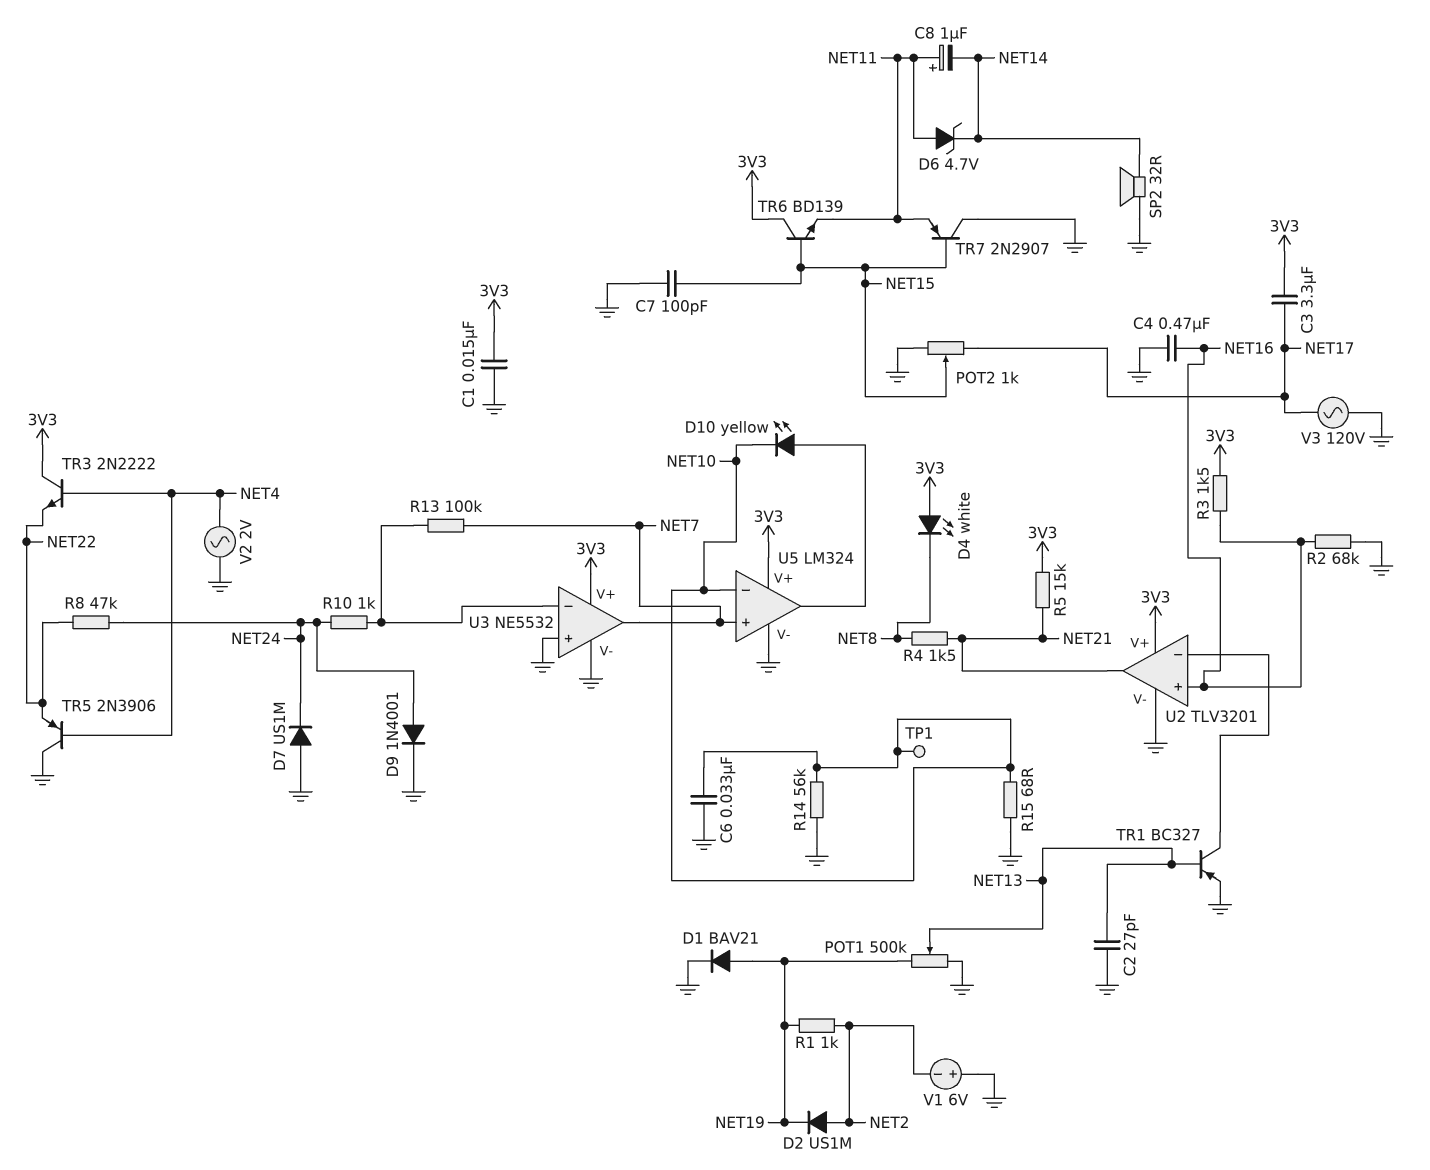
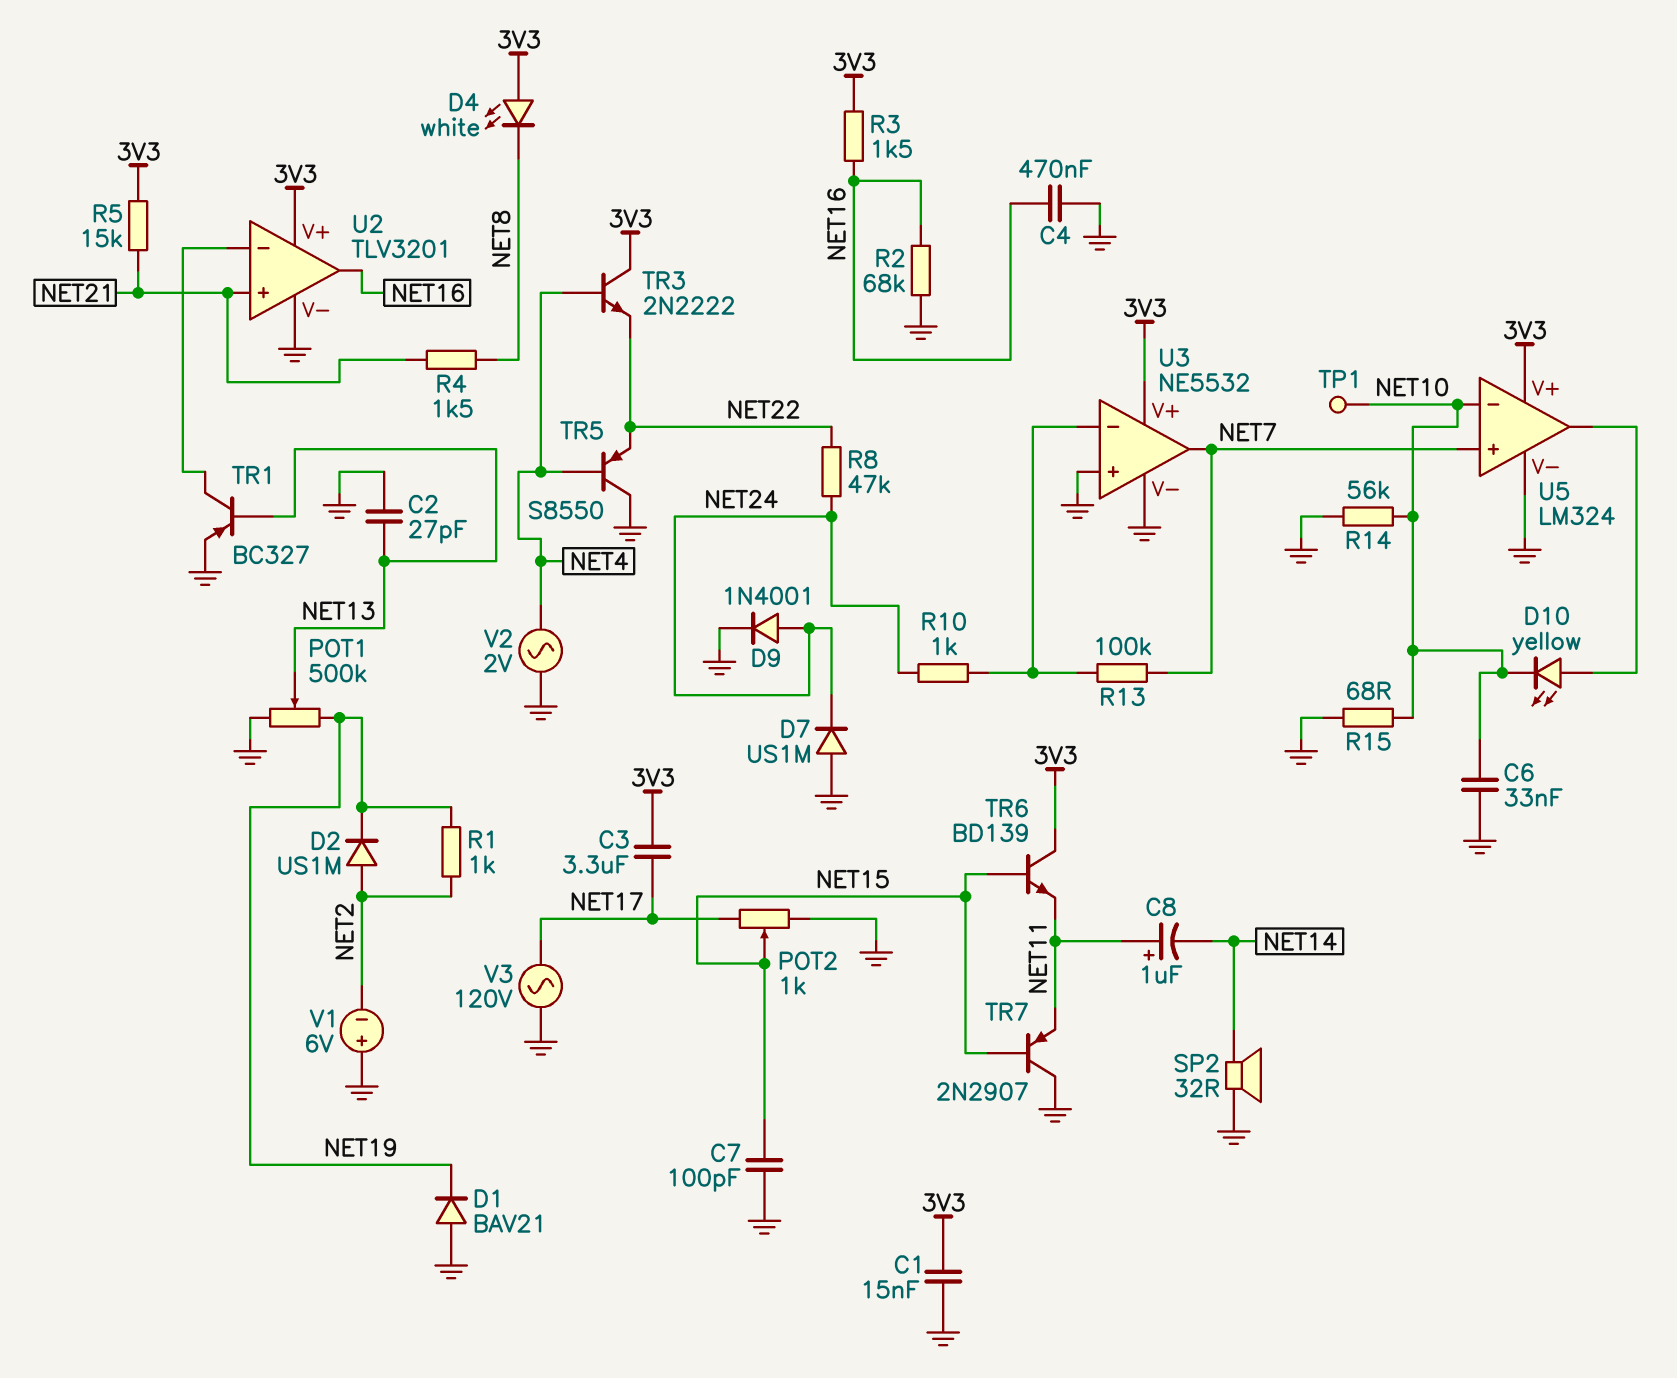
D1: diode BAV21 (A NET19, K GND) -> diode BAV21 (A GND, K NET19)
D6: zener 4.7V (A NET11, K NET14) -> none
TR5: PNP 2N3906 (B NET4, C GND, E NET22) -> PNP S8550 (B NET4, C GND, E NET22)
U2 pin in+: NET16 -> NET21
U2 pin out: NET21 -> NET16

